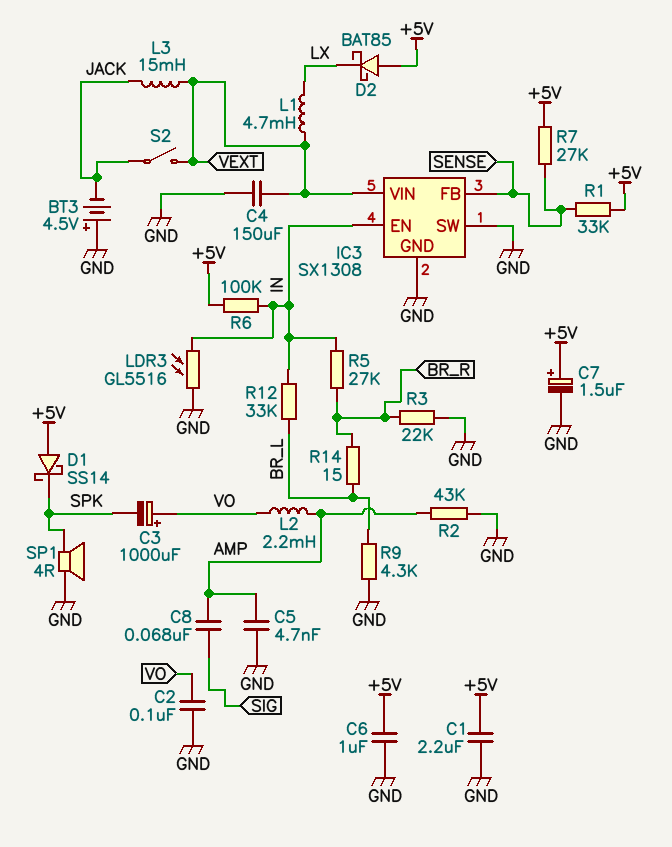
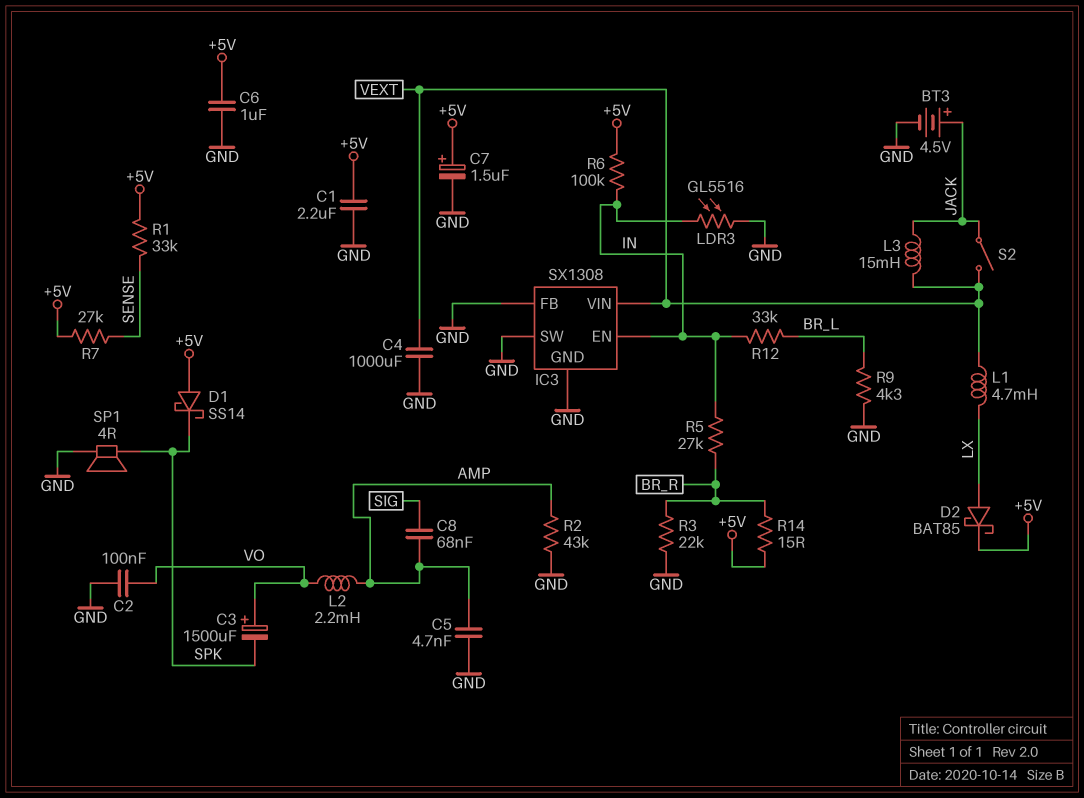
BT3: 4.5V (plus GND, minus JACK) -> 4.5V (plus JACK, minus GND)
C3: 1000uF (plus VO, minus SPK) -> 1500uF (plus VO, minus SPK)
C4: 150uF (GND, VEXT) -> 1000uF (GND, VEXT)
D2: schottky BAT85 (A +5V, K LX) -> schottky BAT85 (A LX, K +5V)
IC3 pin FB: SENSE -> GND
R14: 15 (BR_L, BR_R) -> 15 (+5V, BR_R)

